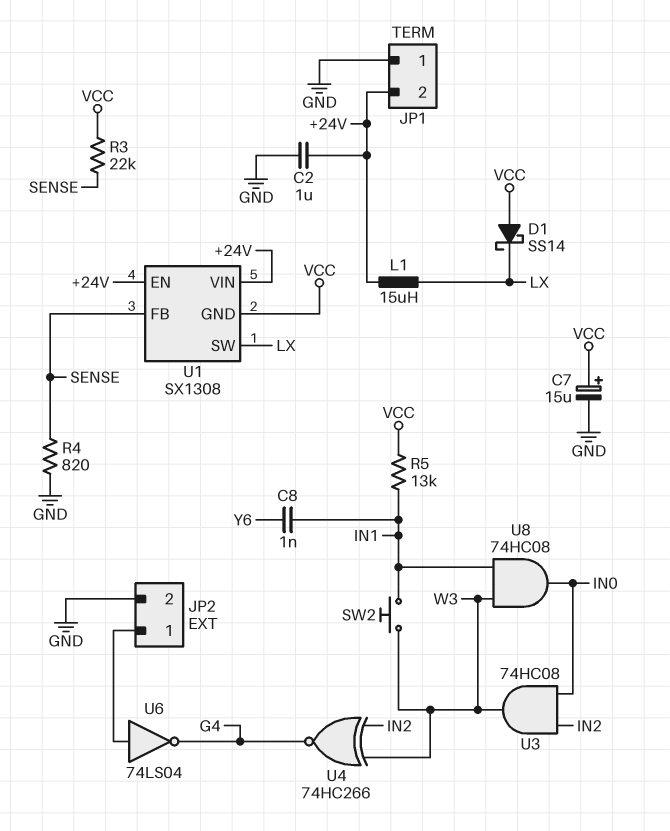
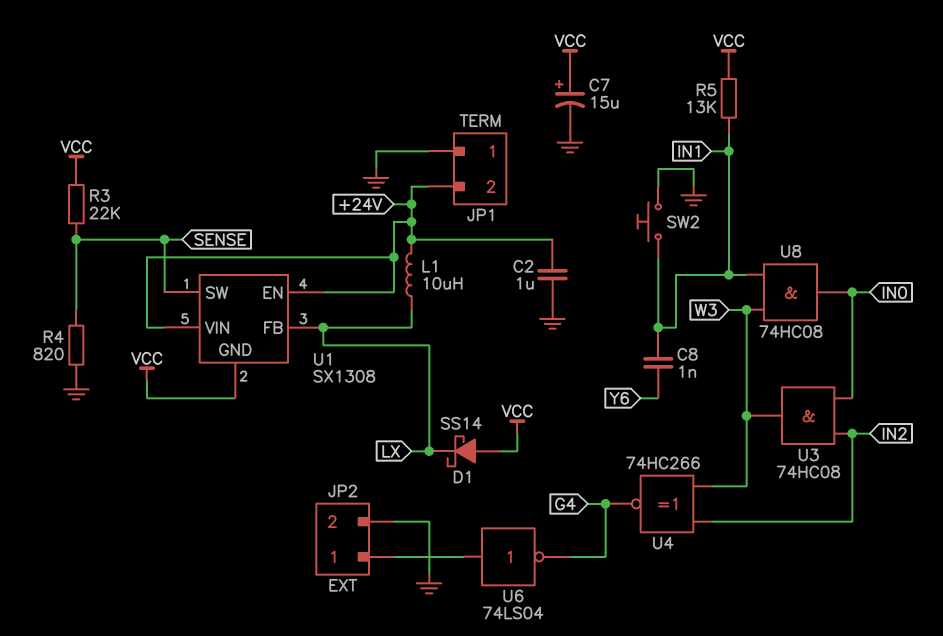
L1: 15uH (+24V, LX) -> 10uH (+24V, LX)
SW2: button (IN1, W3) -> button (GND, IN1)
U1 pin FB: SENSE -> LX
U1 pin SW: LX -> SENSE

